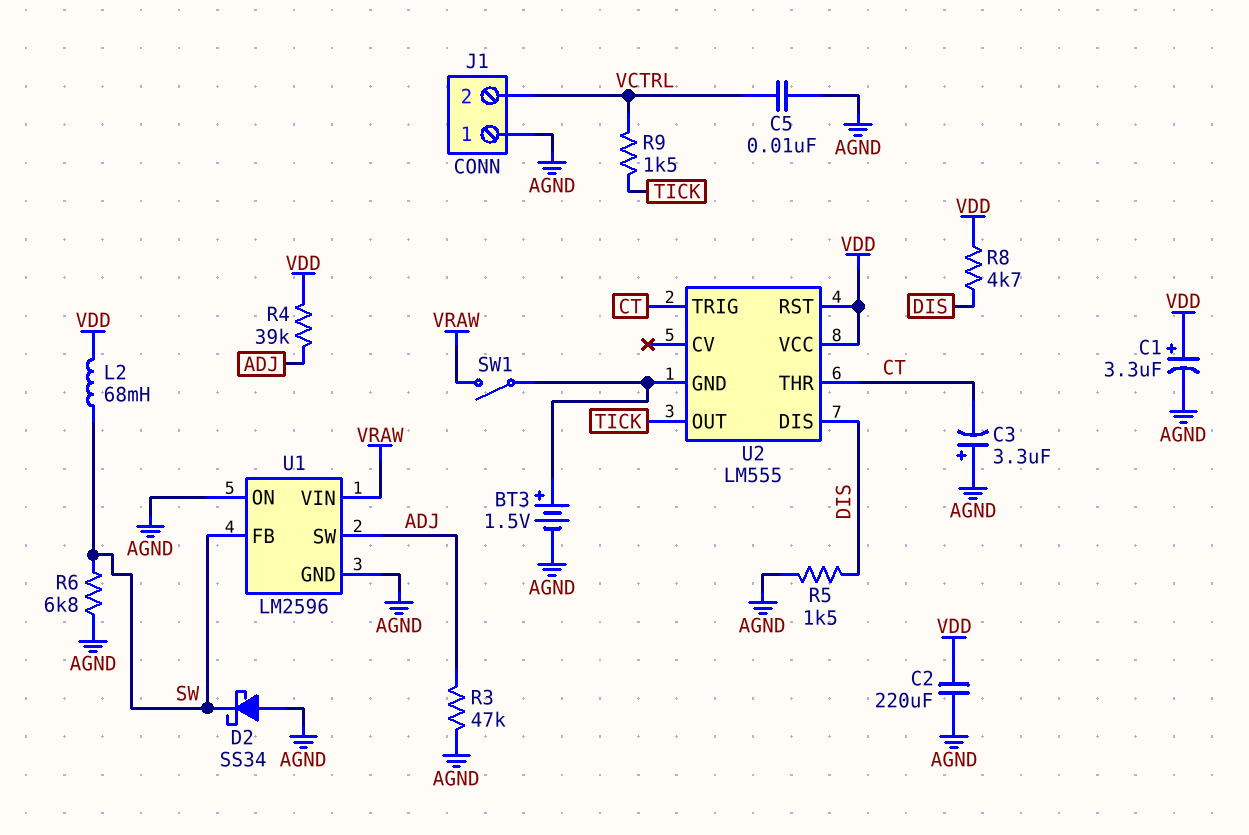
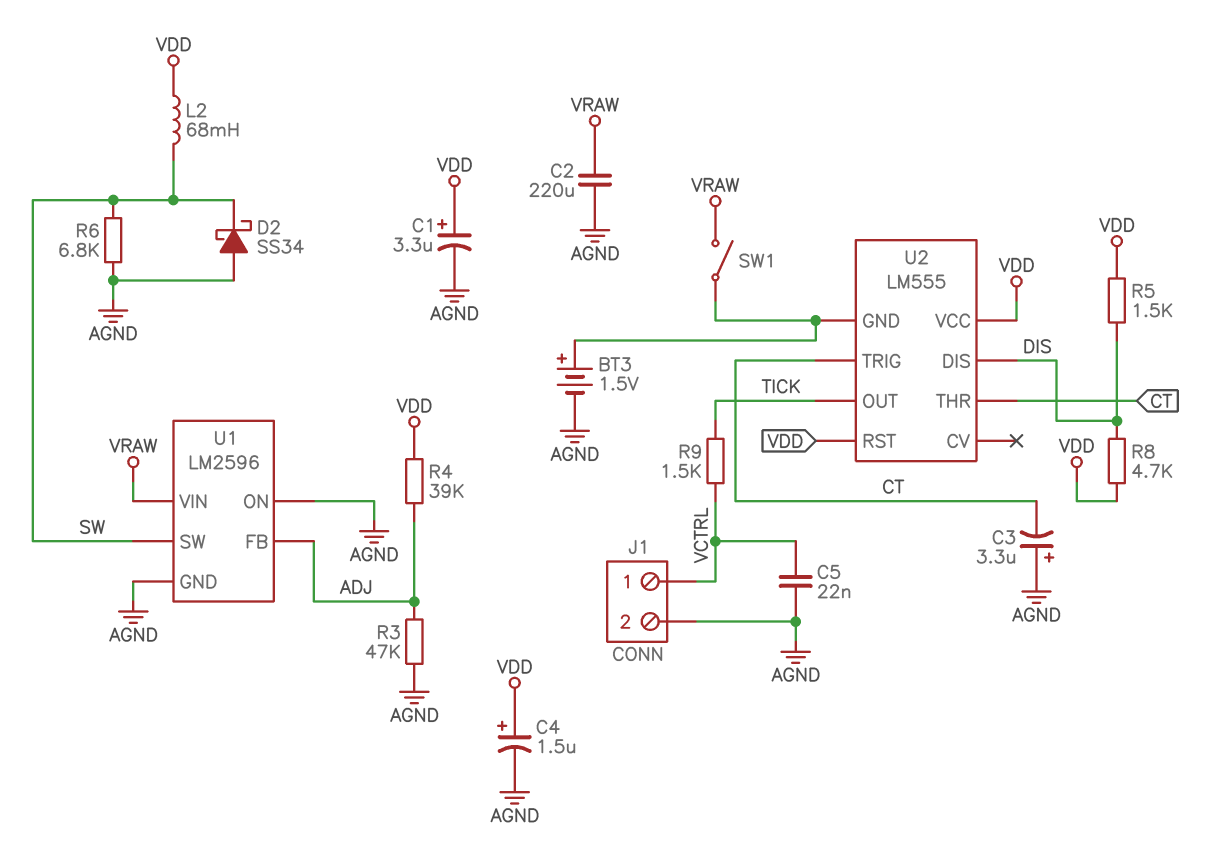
C2: 220uF (AGND, VDD) -> 220uF (AGND, VRAW)
C4: none -> 1.5uF (plus VDD, minus AGND)
C5: 10nF (AGND, VCTRL) -> 22nF (AGND, VCTRL)
J1 pin 1: AGND -> VCTRL
J1 pin 2: VCTRL -> AGND
R5: 1.5k (AGND, DIS) -> 1.5k (DIS, VDD)
U1 pin FB: SW -> ADJ
U1 pin SW: ADJ -> SW

